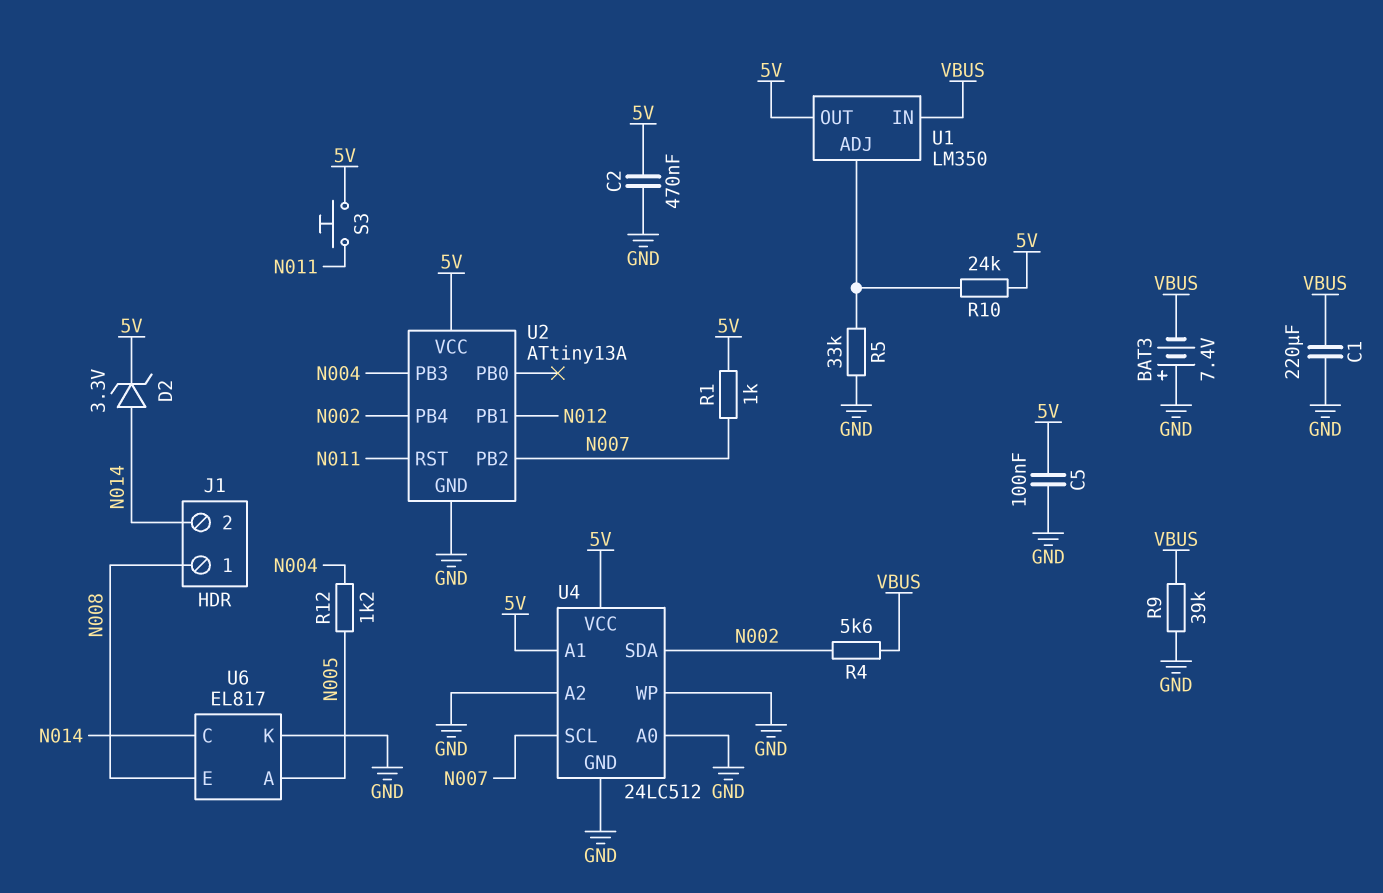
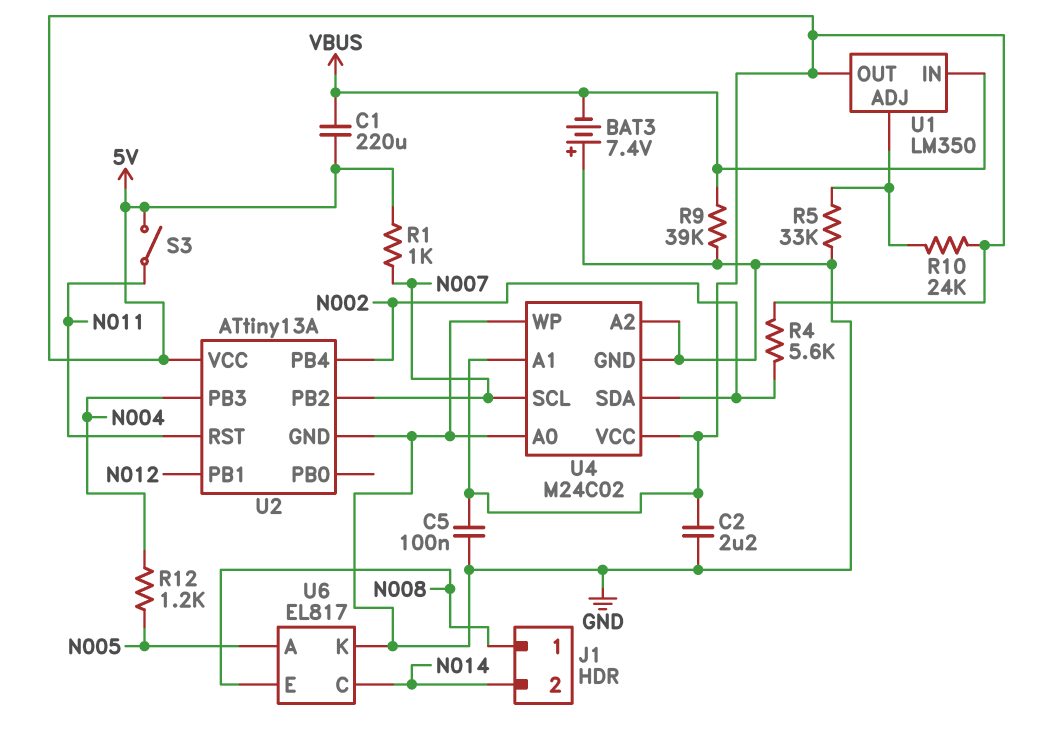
C1: 220uF (GND, VBUS) -> 220uF (5V, VBUS)
C2: 470nF (5V, GND) -> 2.2uF (5V, GND)
D2: zener 3.3V (A N014, K 5V) -> none
R4: 5.6k (N002, VBUS) -> 5.6k (5V, N002)
S3: button (5V, N011) -> switch (5V, N011)
U4: 24LC512 -> M24C02

